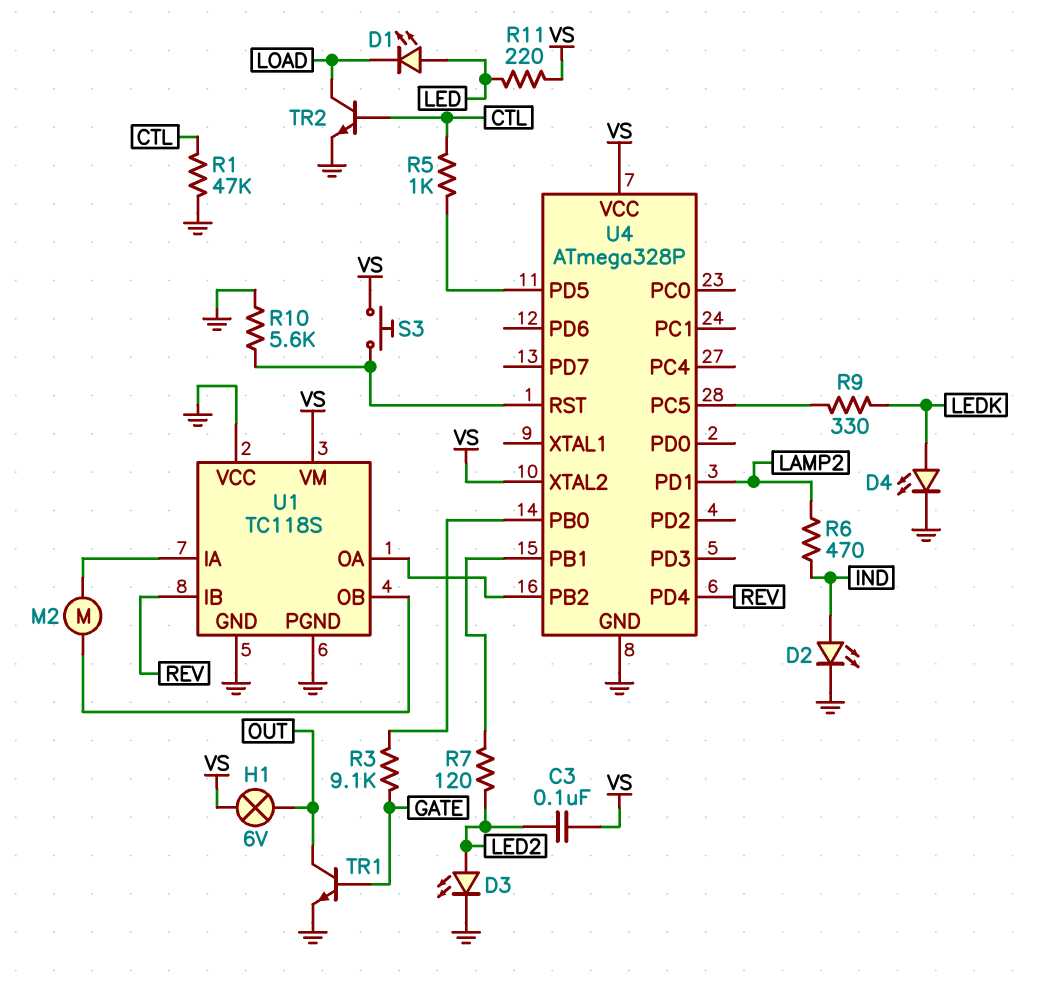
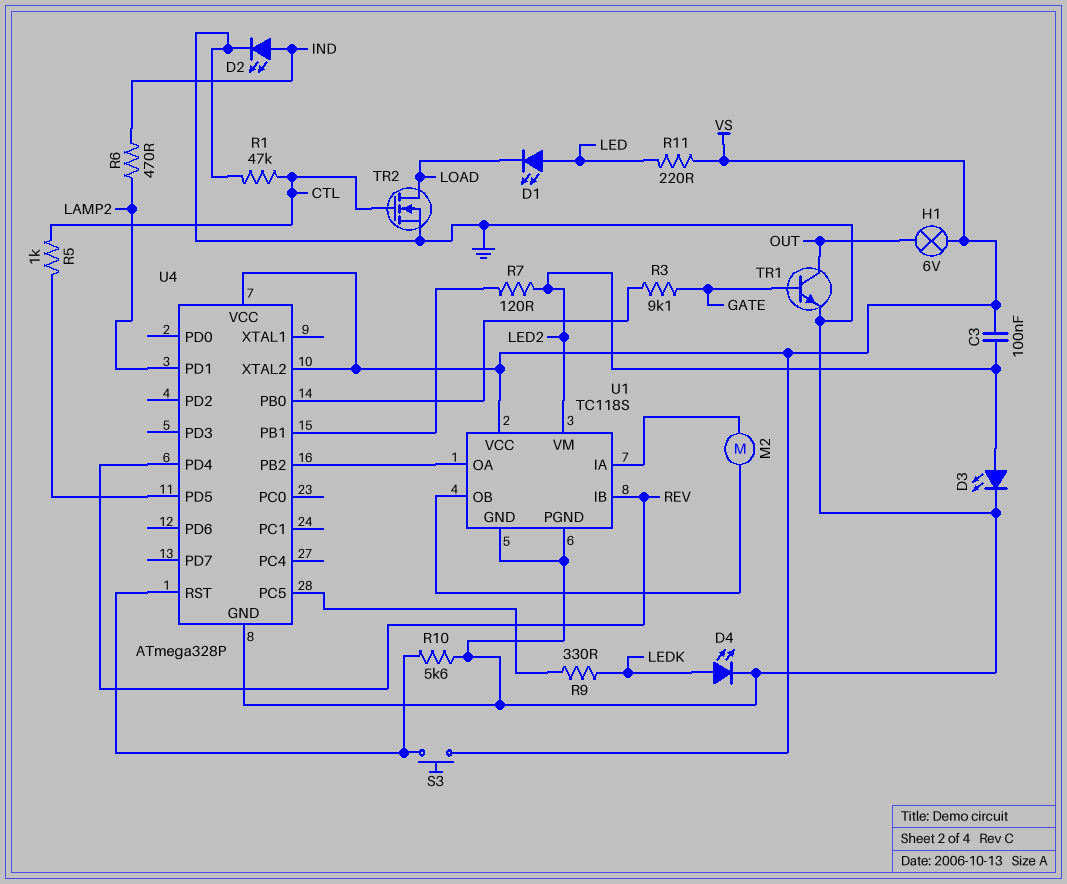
TR2: NPN (B CTL, C LOAD, E GND) -> NMOS (G CTL, D LOAD, S GND)
U1 pin VCC: GND -> VS
U1 pin VM: VS -> LED2

